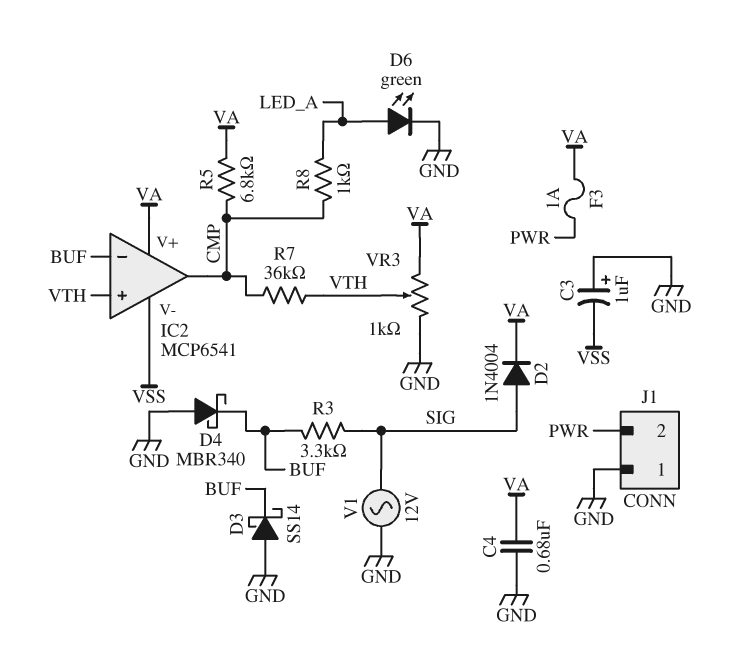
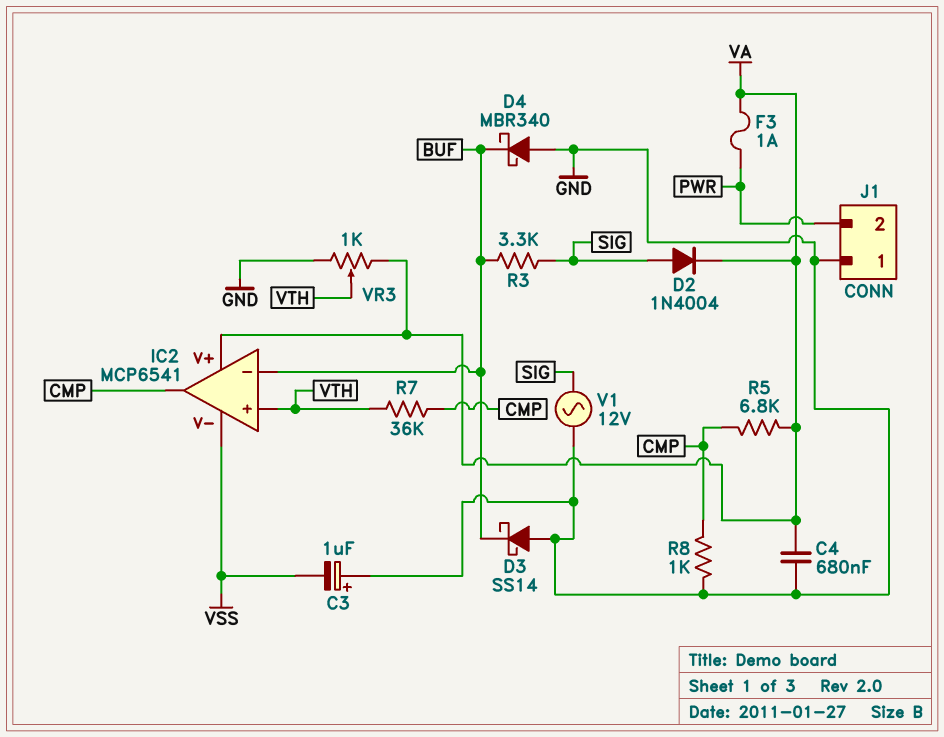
D6: LED green (A LED_A, K GND) -> none
R8: 1k (CMP, LED_A) -> 1k (CMP, GND)

